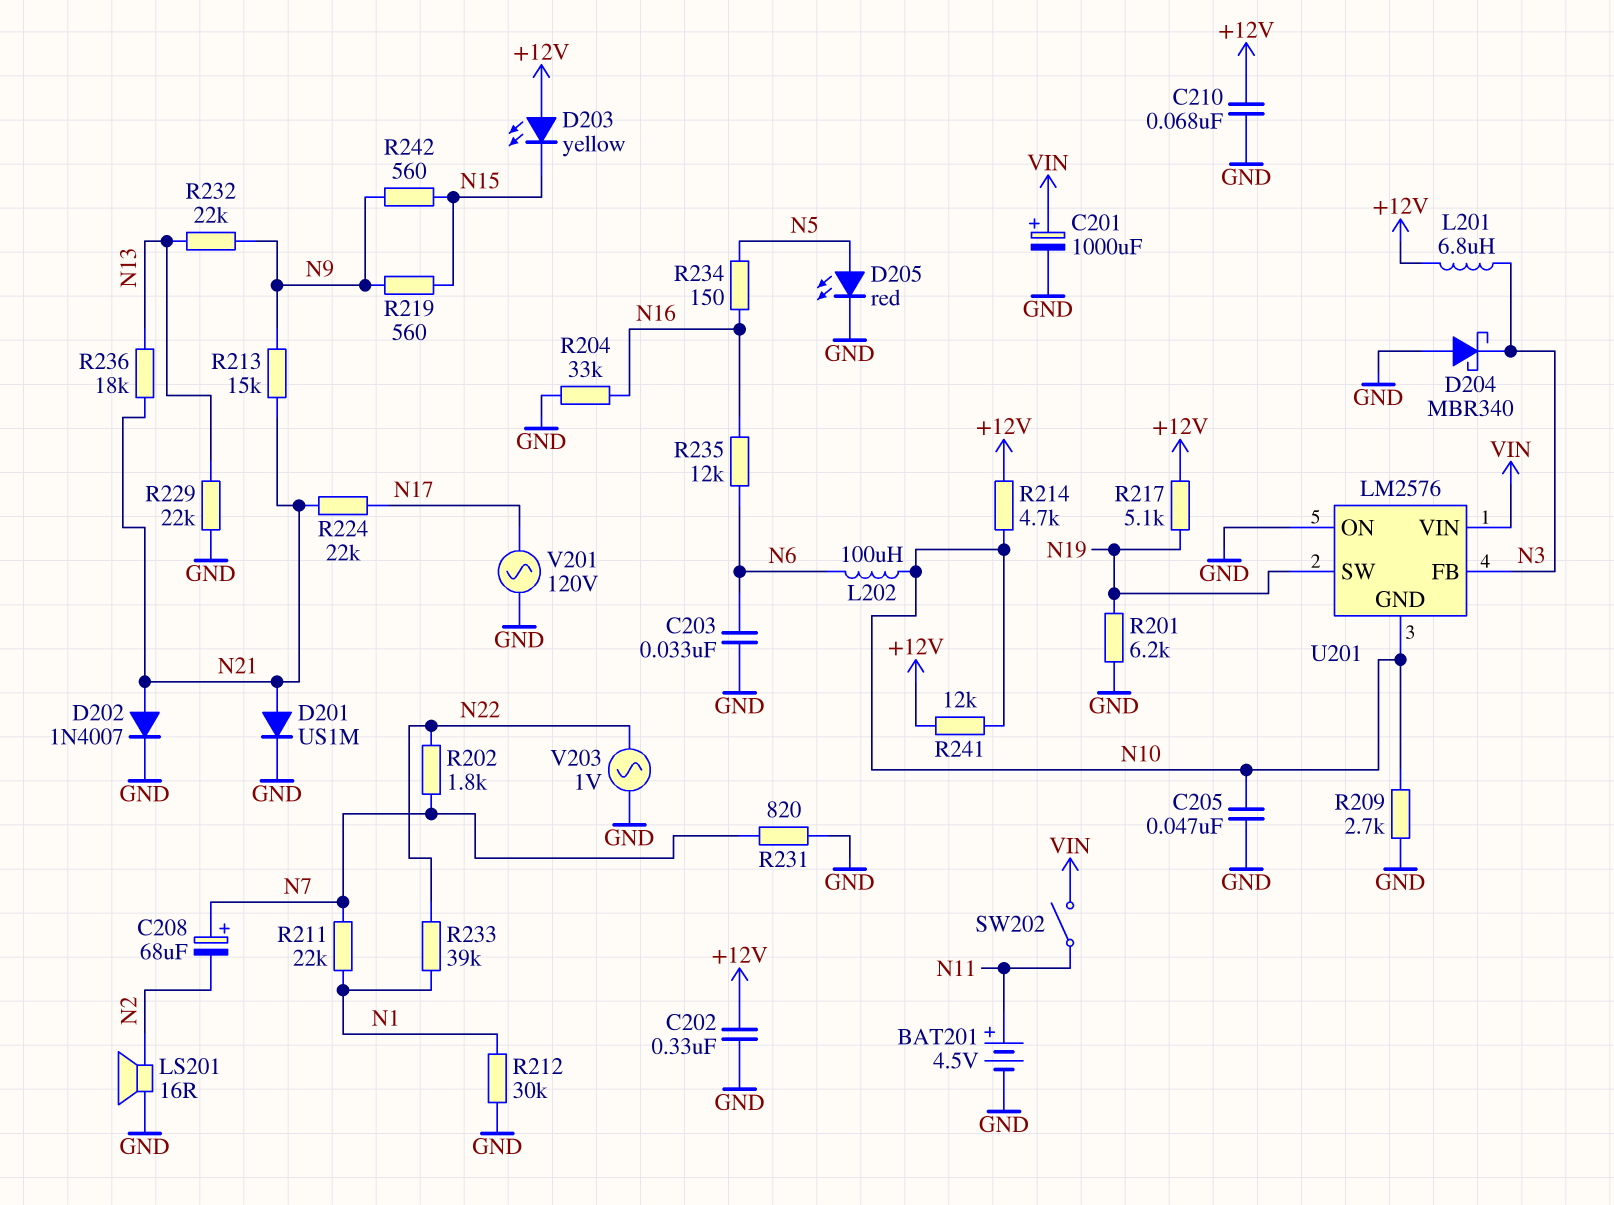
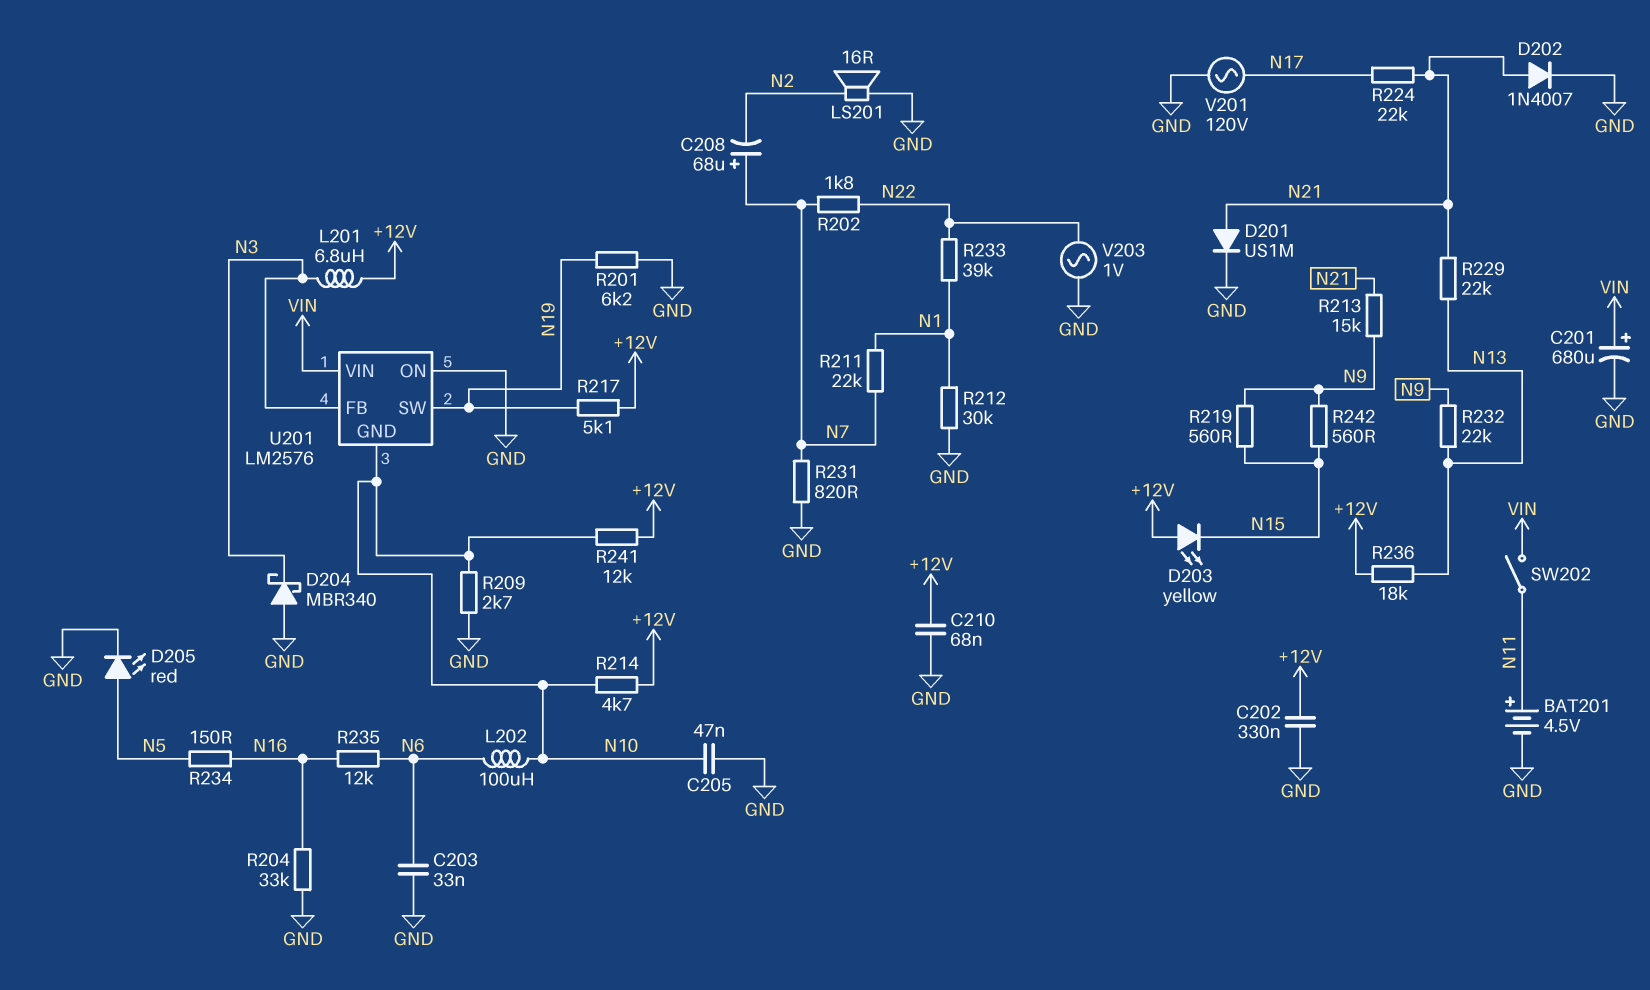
C201: 1000uF (plus VIN, minus GND) -> 680uF (plus VIN, minus GND)
R229: 22k (GND, N13) -> 22k (N13, N21)
R236: 18k (N13, N21) -> 18k (+12V, N13)

